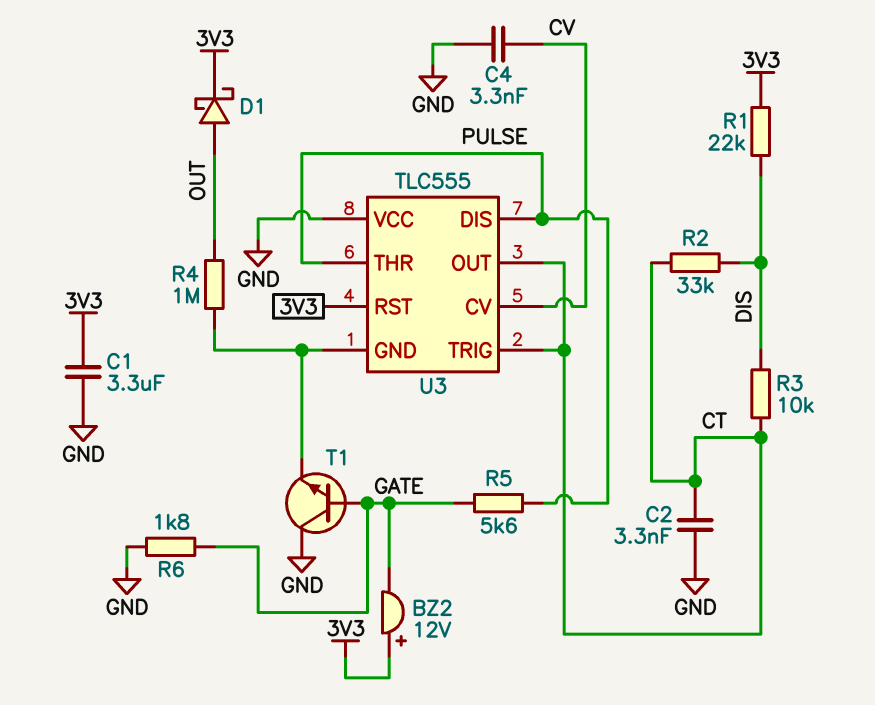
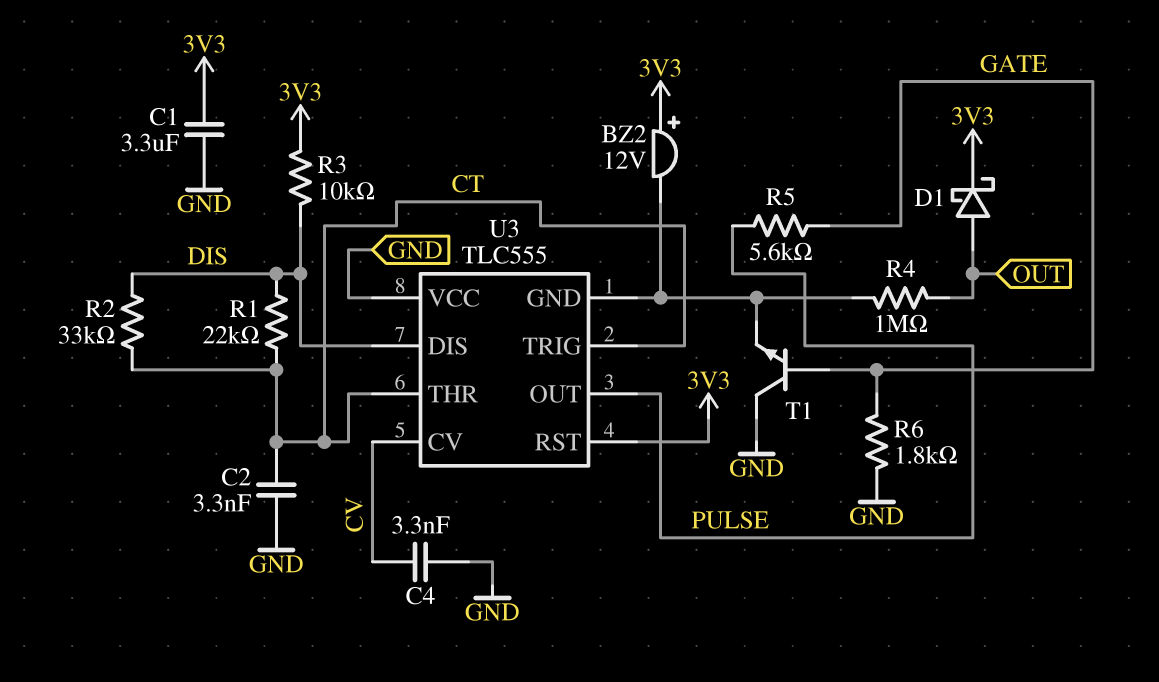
BZ2: buzzer 12V (plus 3V3, minus GATE) -> buzzer 12V (plus 3V3, minus U3/GND)
R1: 22k (3V3, DIS) -> 22k (CT, DIS)
R3: 10k (CT, DIS) -> 10k (3V3, DIS)
U3 pin DIS: PULSE -> DIS
U3 pin OUT: CT -> PULSE
U3 pin THR: PULSE -> CT

